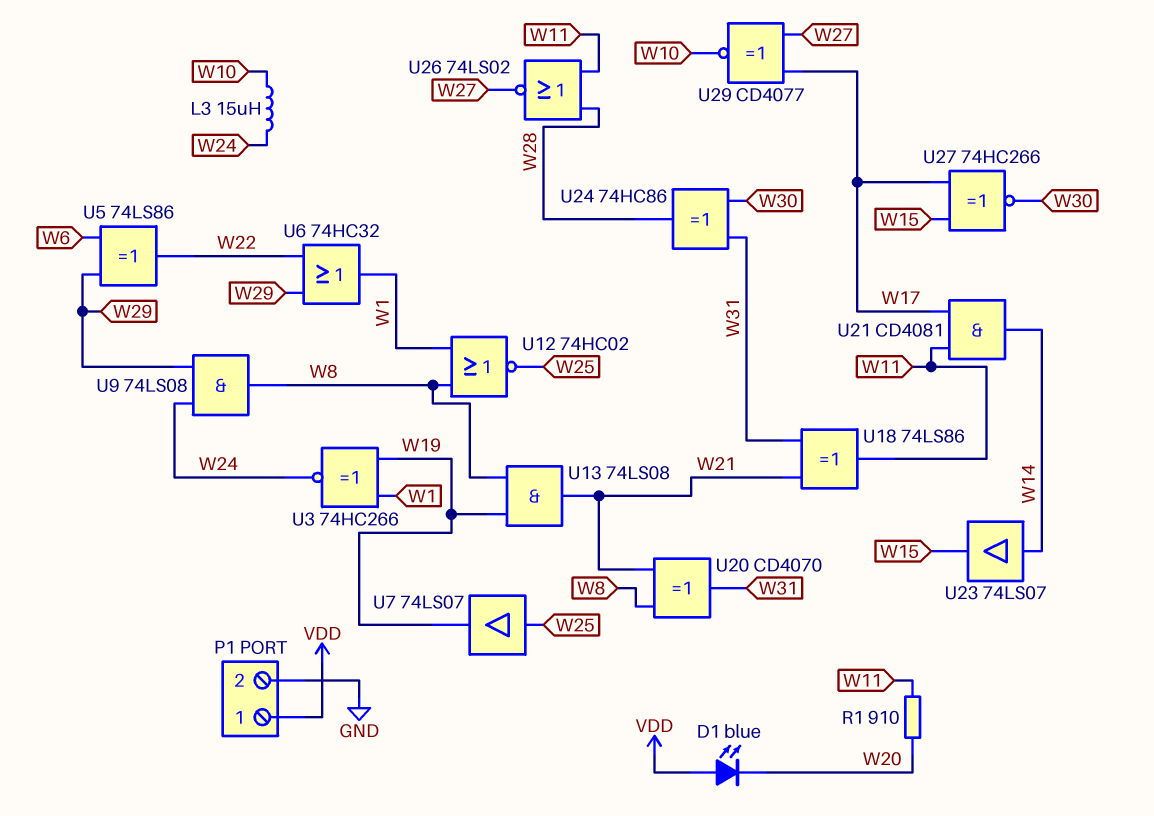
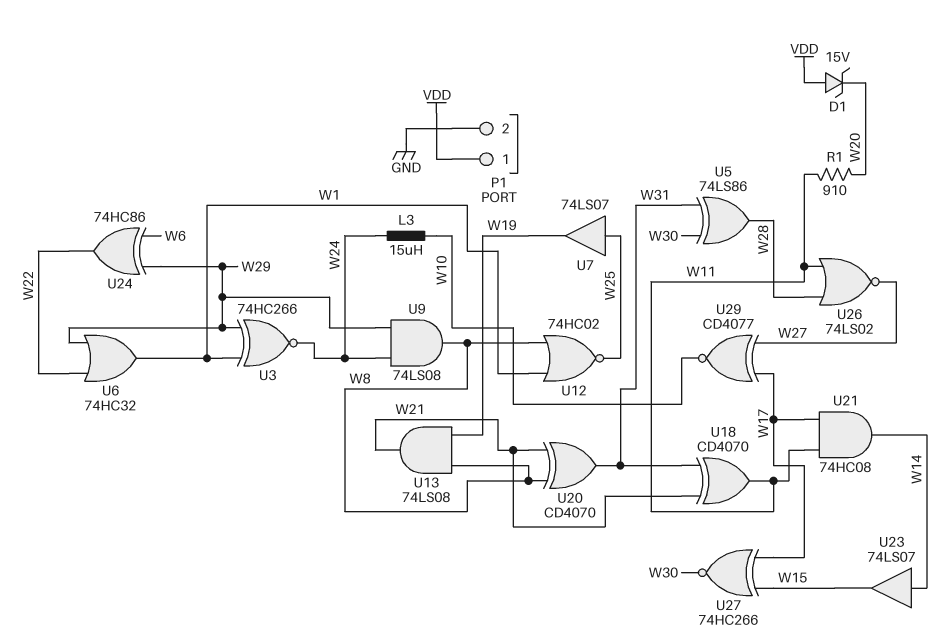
D1: LED blue (A VDD, K W20) -> zener 15V (A VDD, K W20)
U3: XNOR 74HC266 (in W1, in W19, out W24) -> XNOR 74HC266 (in W1, in W29, out W24)
U5: XOR 74LS86 (in W6, in W29, out W22) -> XOR 74LS86 (in W30, in W31, out W28)
U18: XOR 74LS86 (in W21, in W31, out W11) -> XOR CD4070 (in W21, in W31, out W11)
U21: AND CD4081 (in W11, in W17, out W14) -> AND 74HC08 (in W11, in W17, out W14)
U24: XOR 74HC86 (in W30, in W31, out W28) -> XOR 74HC86 (in W6, in W29, out W22)

